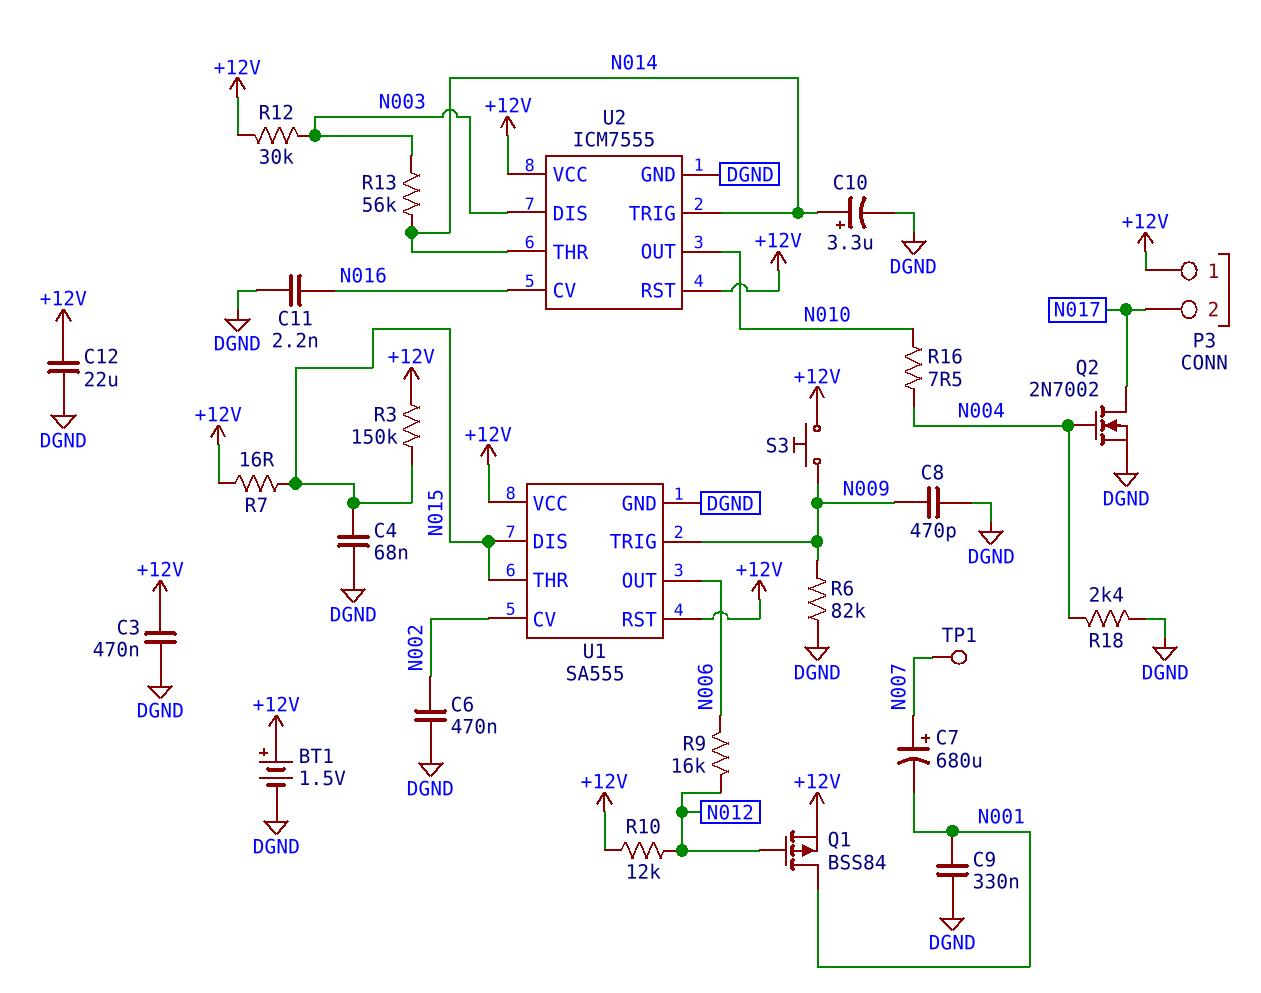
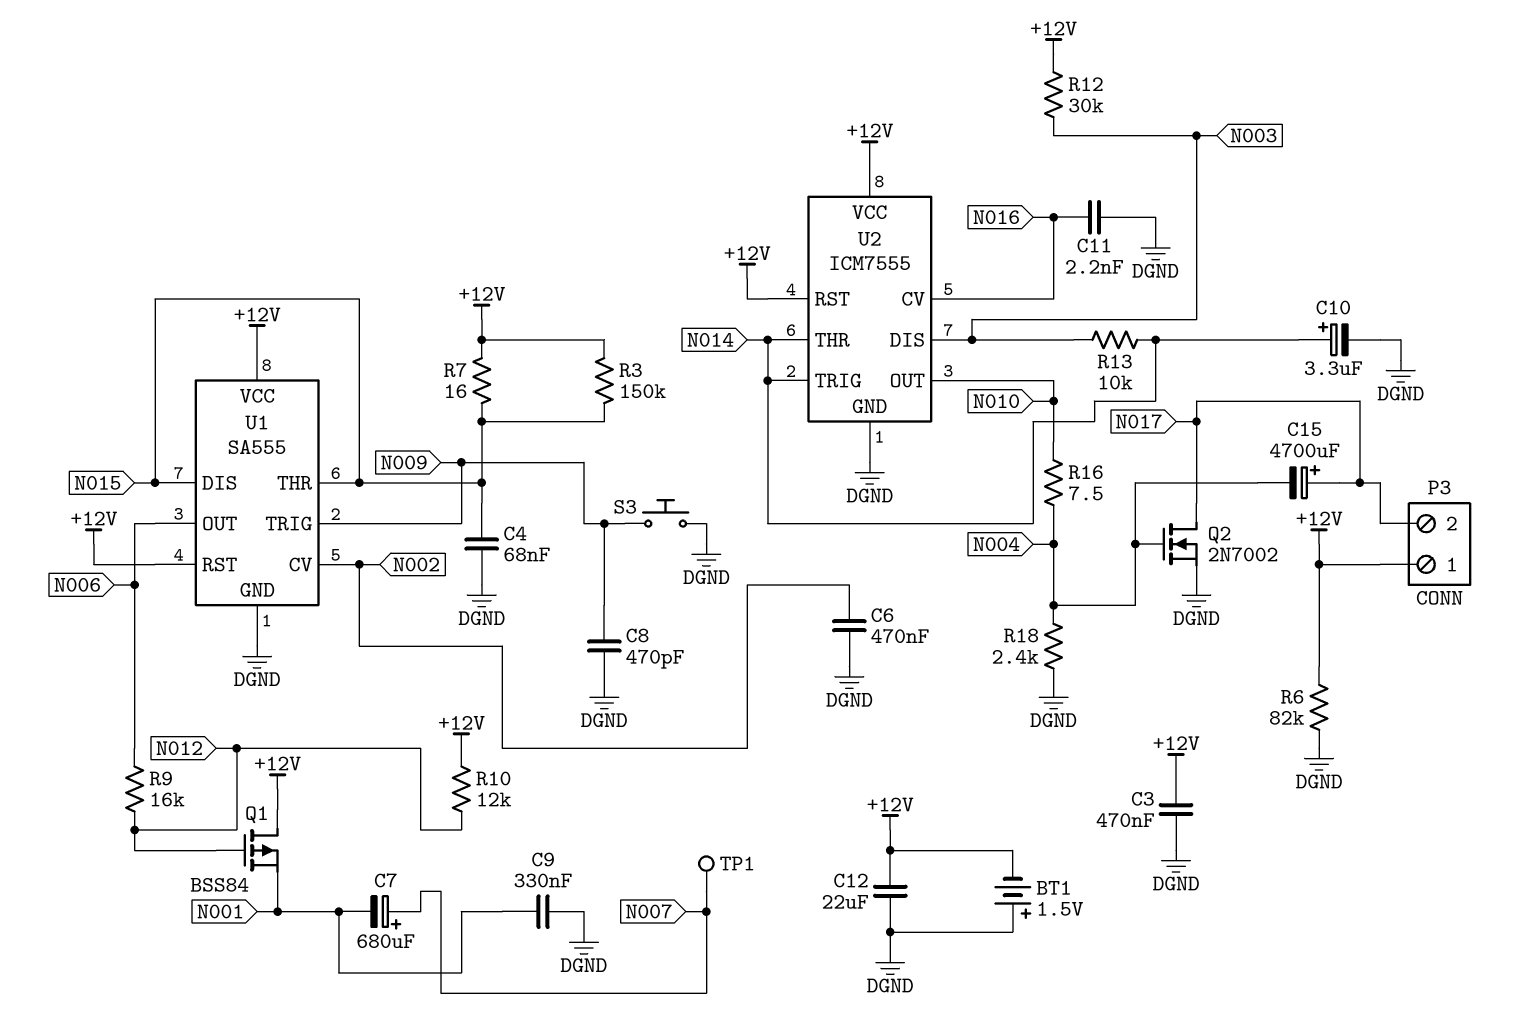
BT1: 1.5V (plus +12V, minus DGND) -> 1.5V (plus DGND, minus +12V)
C15: none -> 4700uF (plus N017, minus N004)
Q1: PMOS BSS84 (G N012, D N001, S +12V) -> PMOS BSS84 (G N012, D +12V, S N001)
R6: 82k (DGND, N009) -> 82k (+12V, DGND)
R13: 56k (N003, N014) -> 10k (N003, N014)
S3: button (+12V, N009) -> button (DGND, N009)

